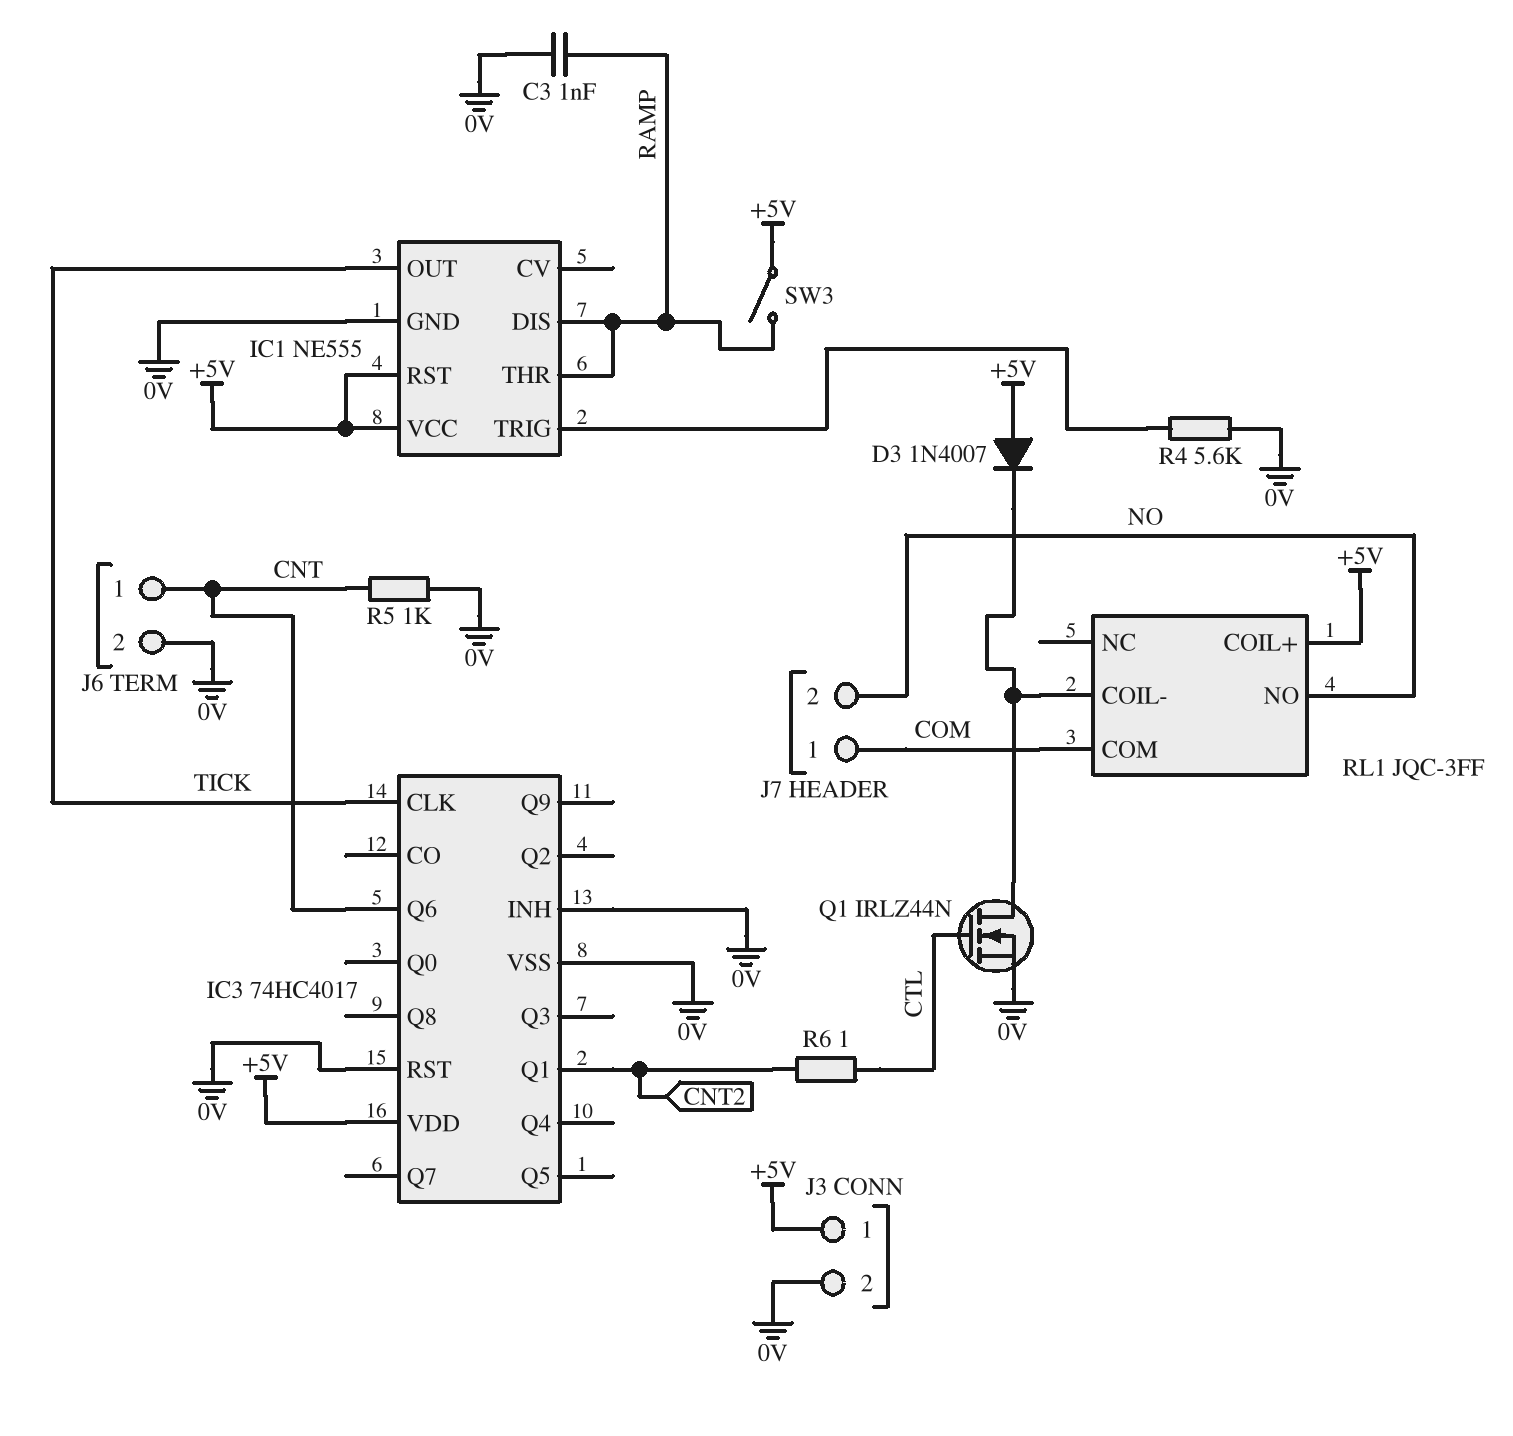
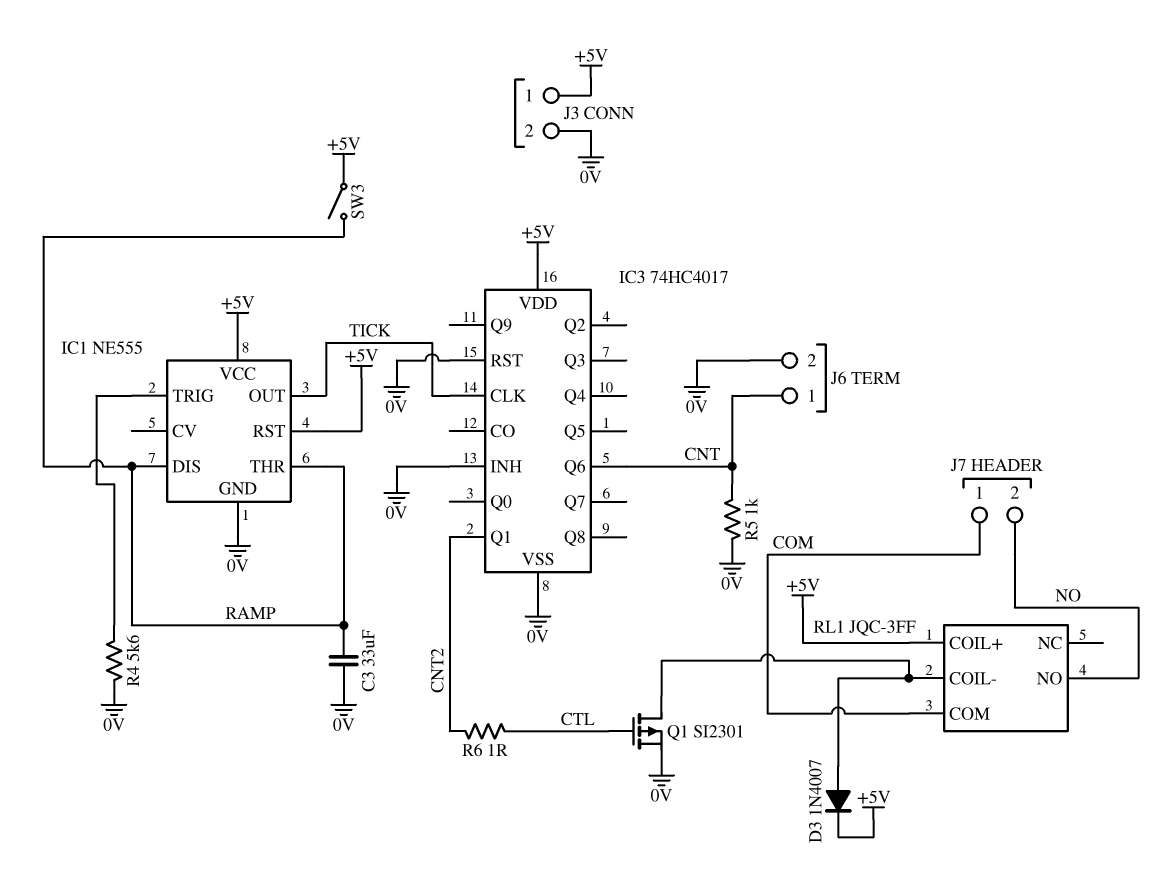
C3: 1nF (0V, RAMP) -> 33uF (0V, RAMP)
D3: diode 1N4007 (A +5V, K RL1/COIL-) -> diode 1N4007 (A RL1/COIL-, K +5V)
Q1: NMOS IRLZ44N (G CTL, D RL1/COIL-, S 0V) -> PMOS SI2301 (G CTL, D RL1/COIL-, S 0V)

